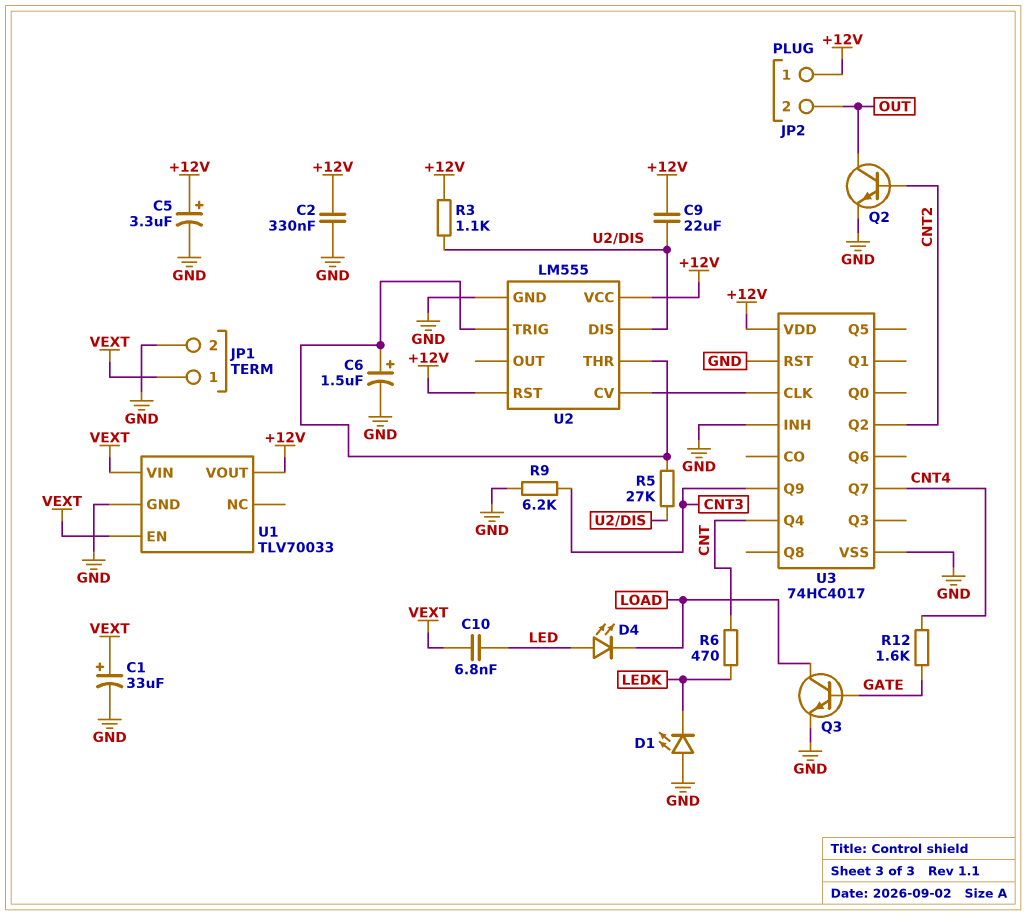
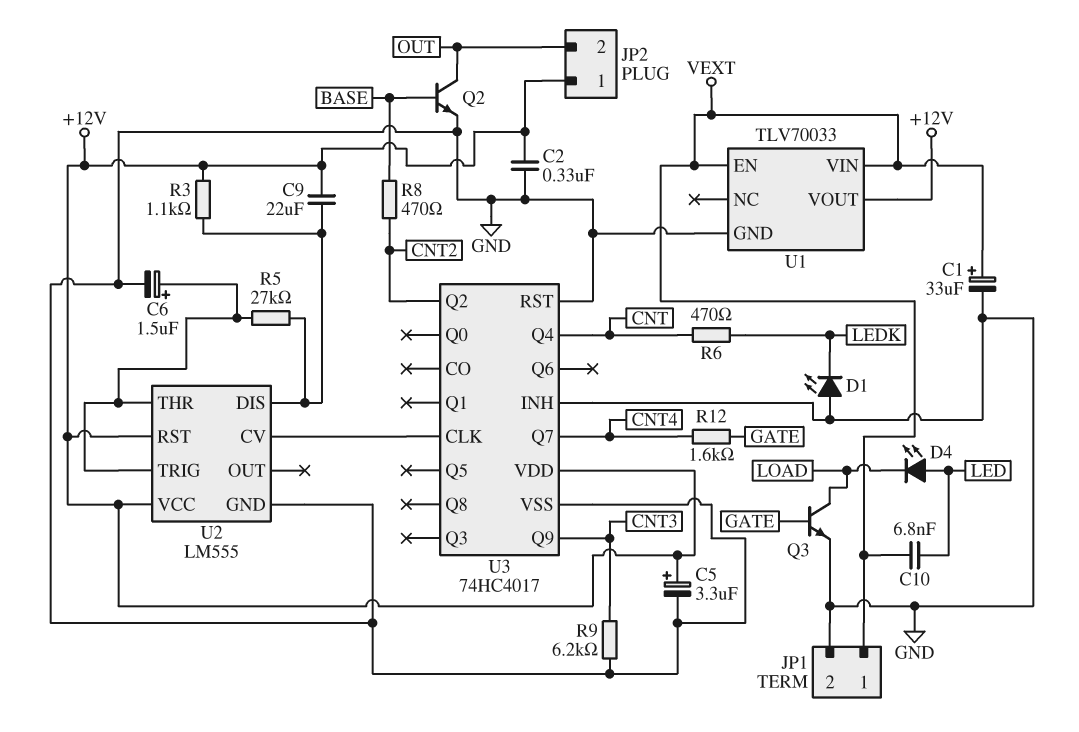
Q2: NPN (B CNT2, C OUT, E GND) -> NPN (B BASE, C OUT, E GND)
R8: none -> 470 (BASE, CNT2)

